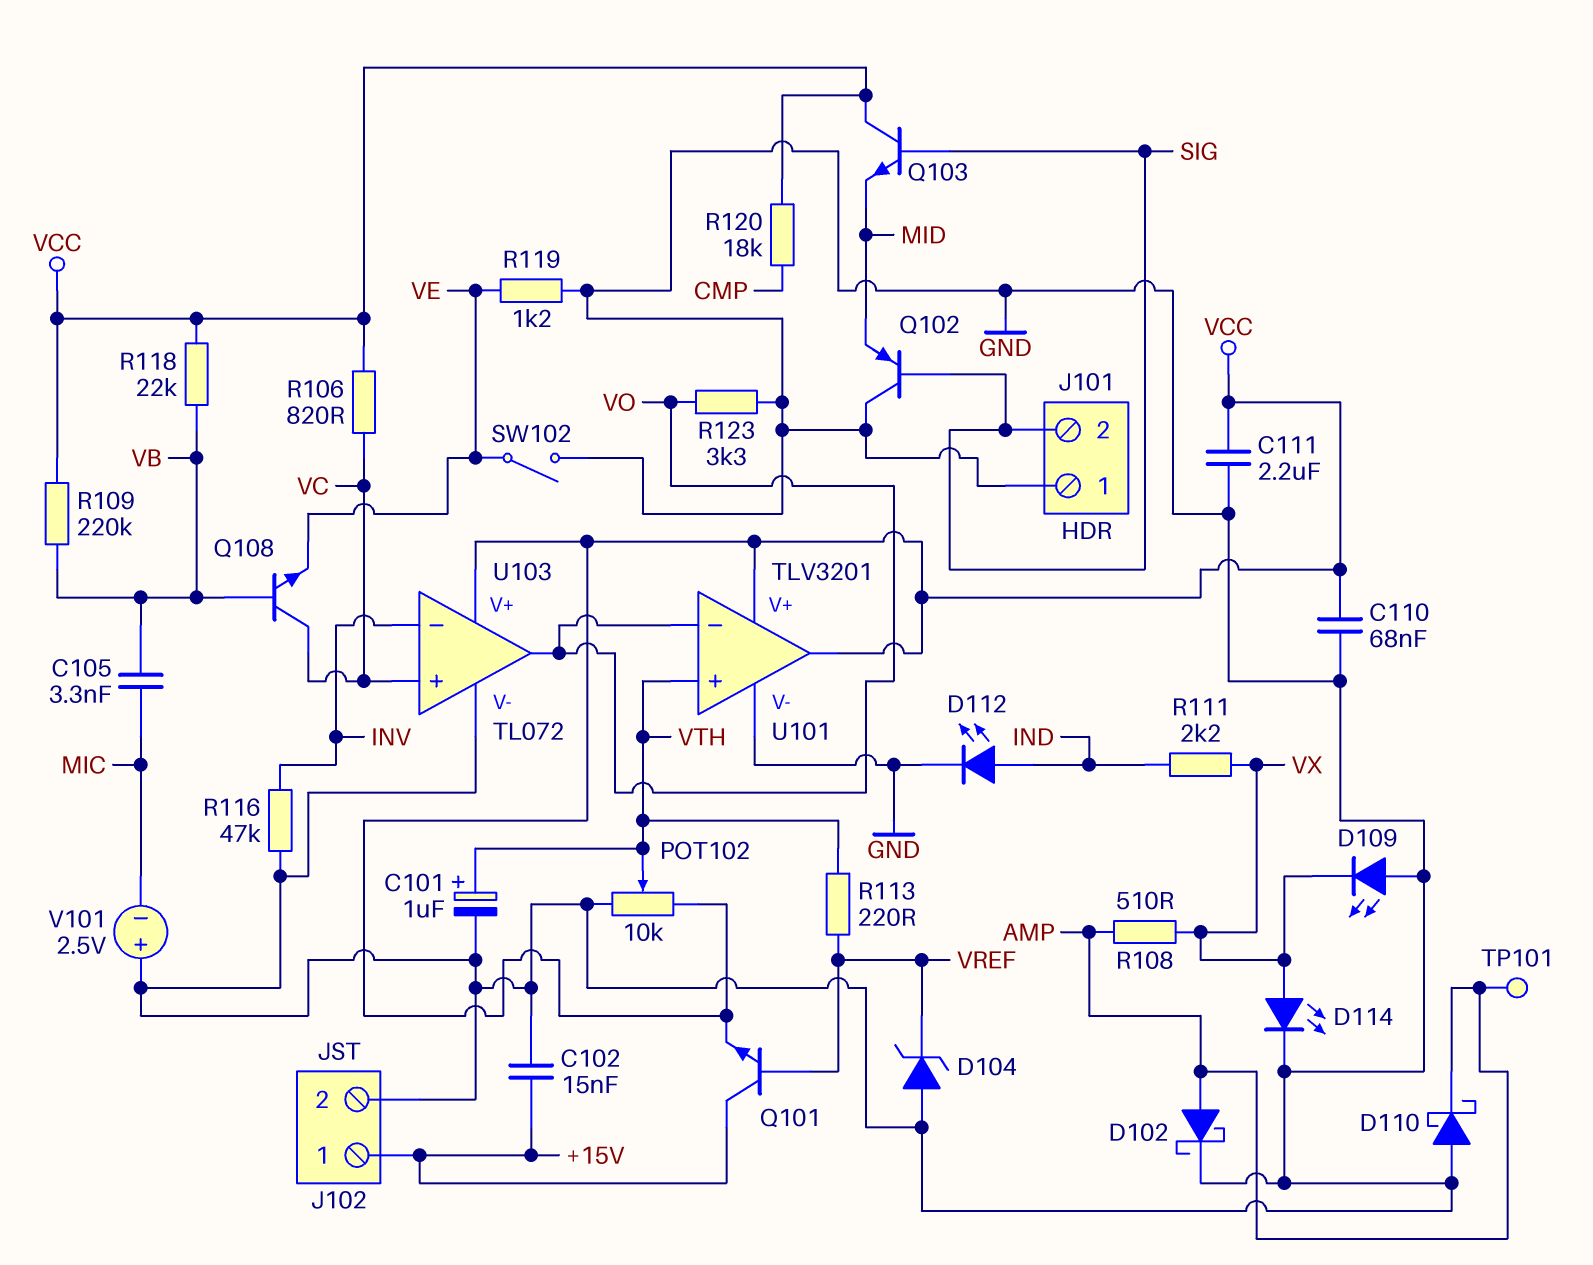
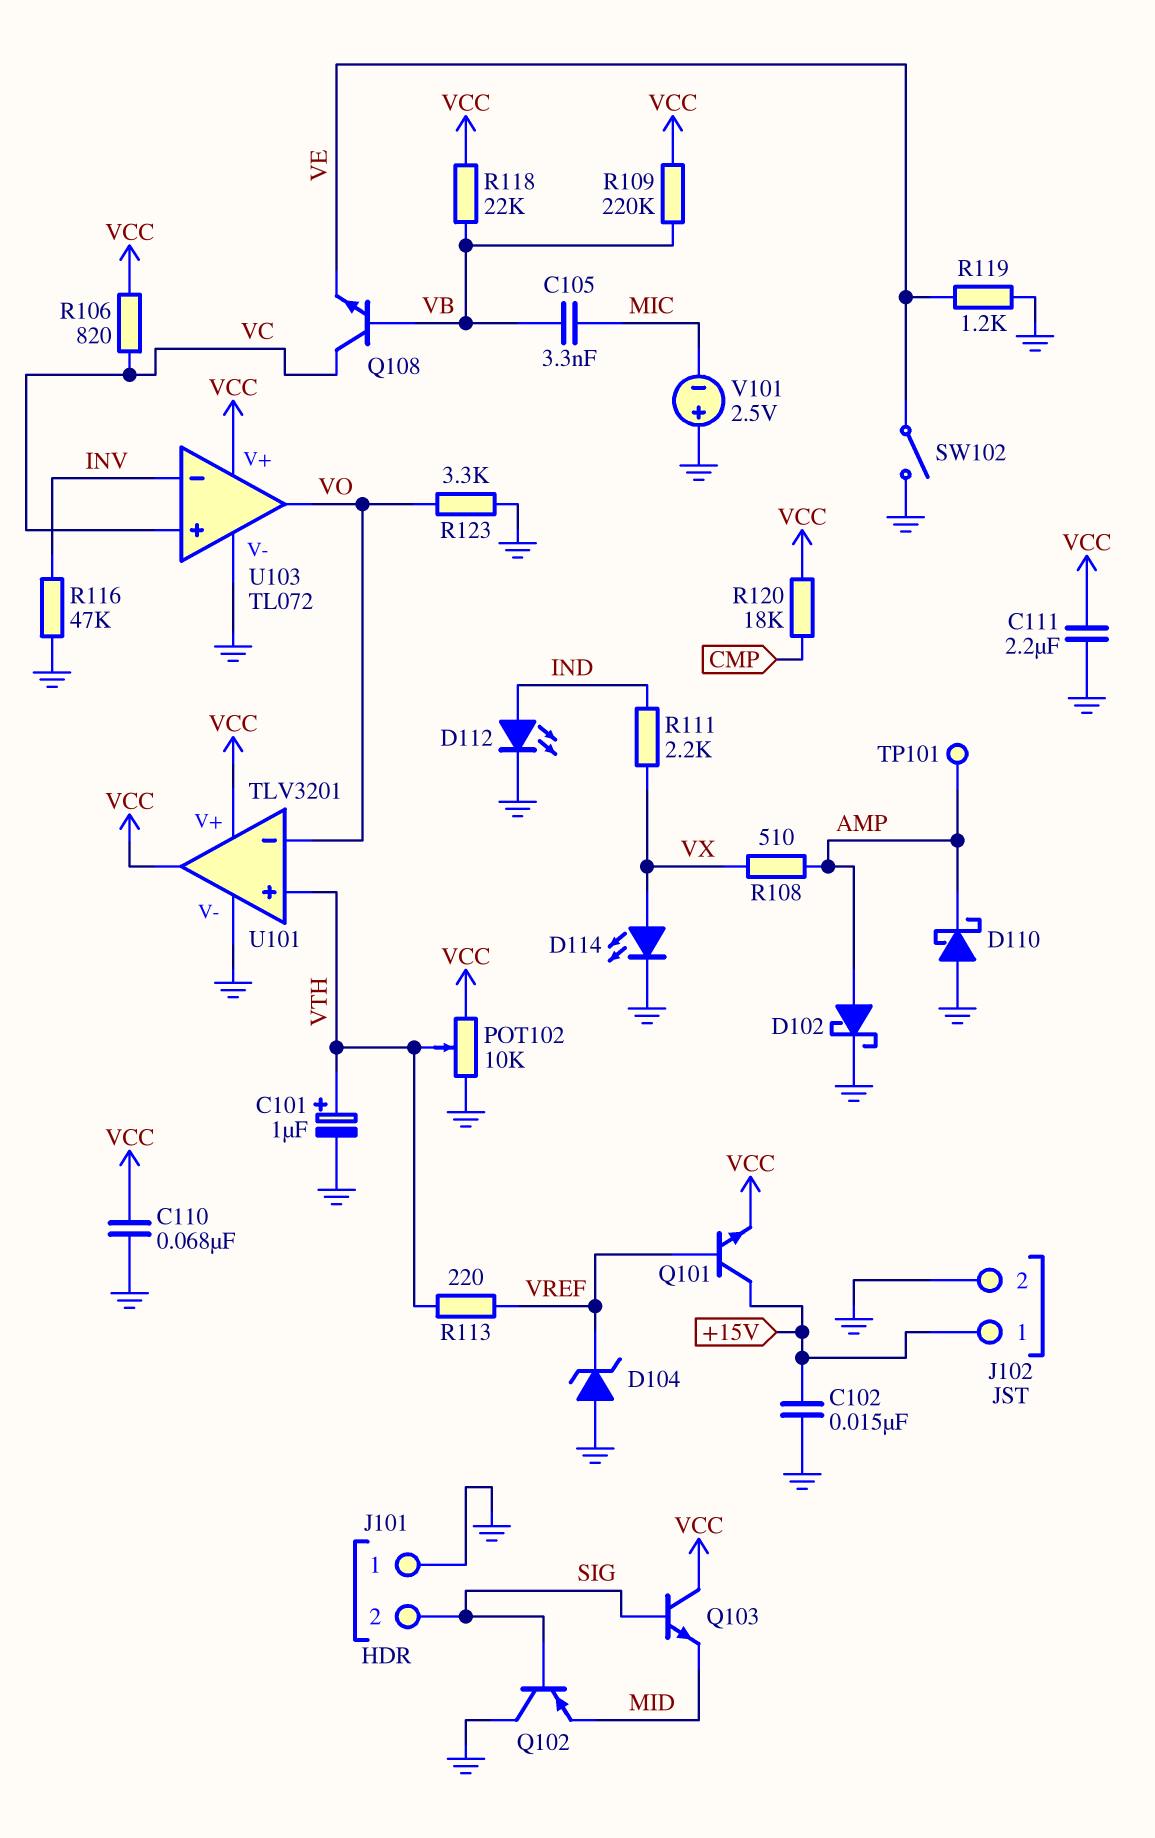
D109: LED (A GND, K VX) -> none

